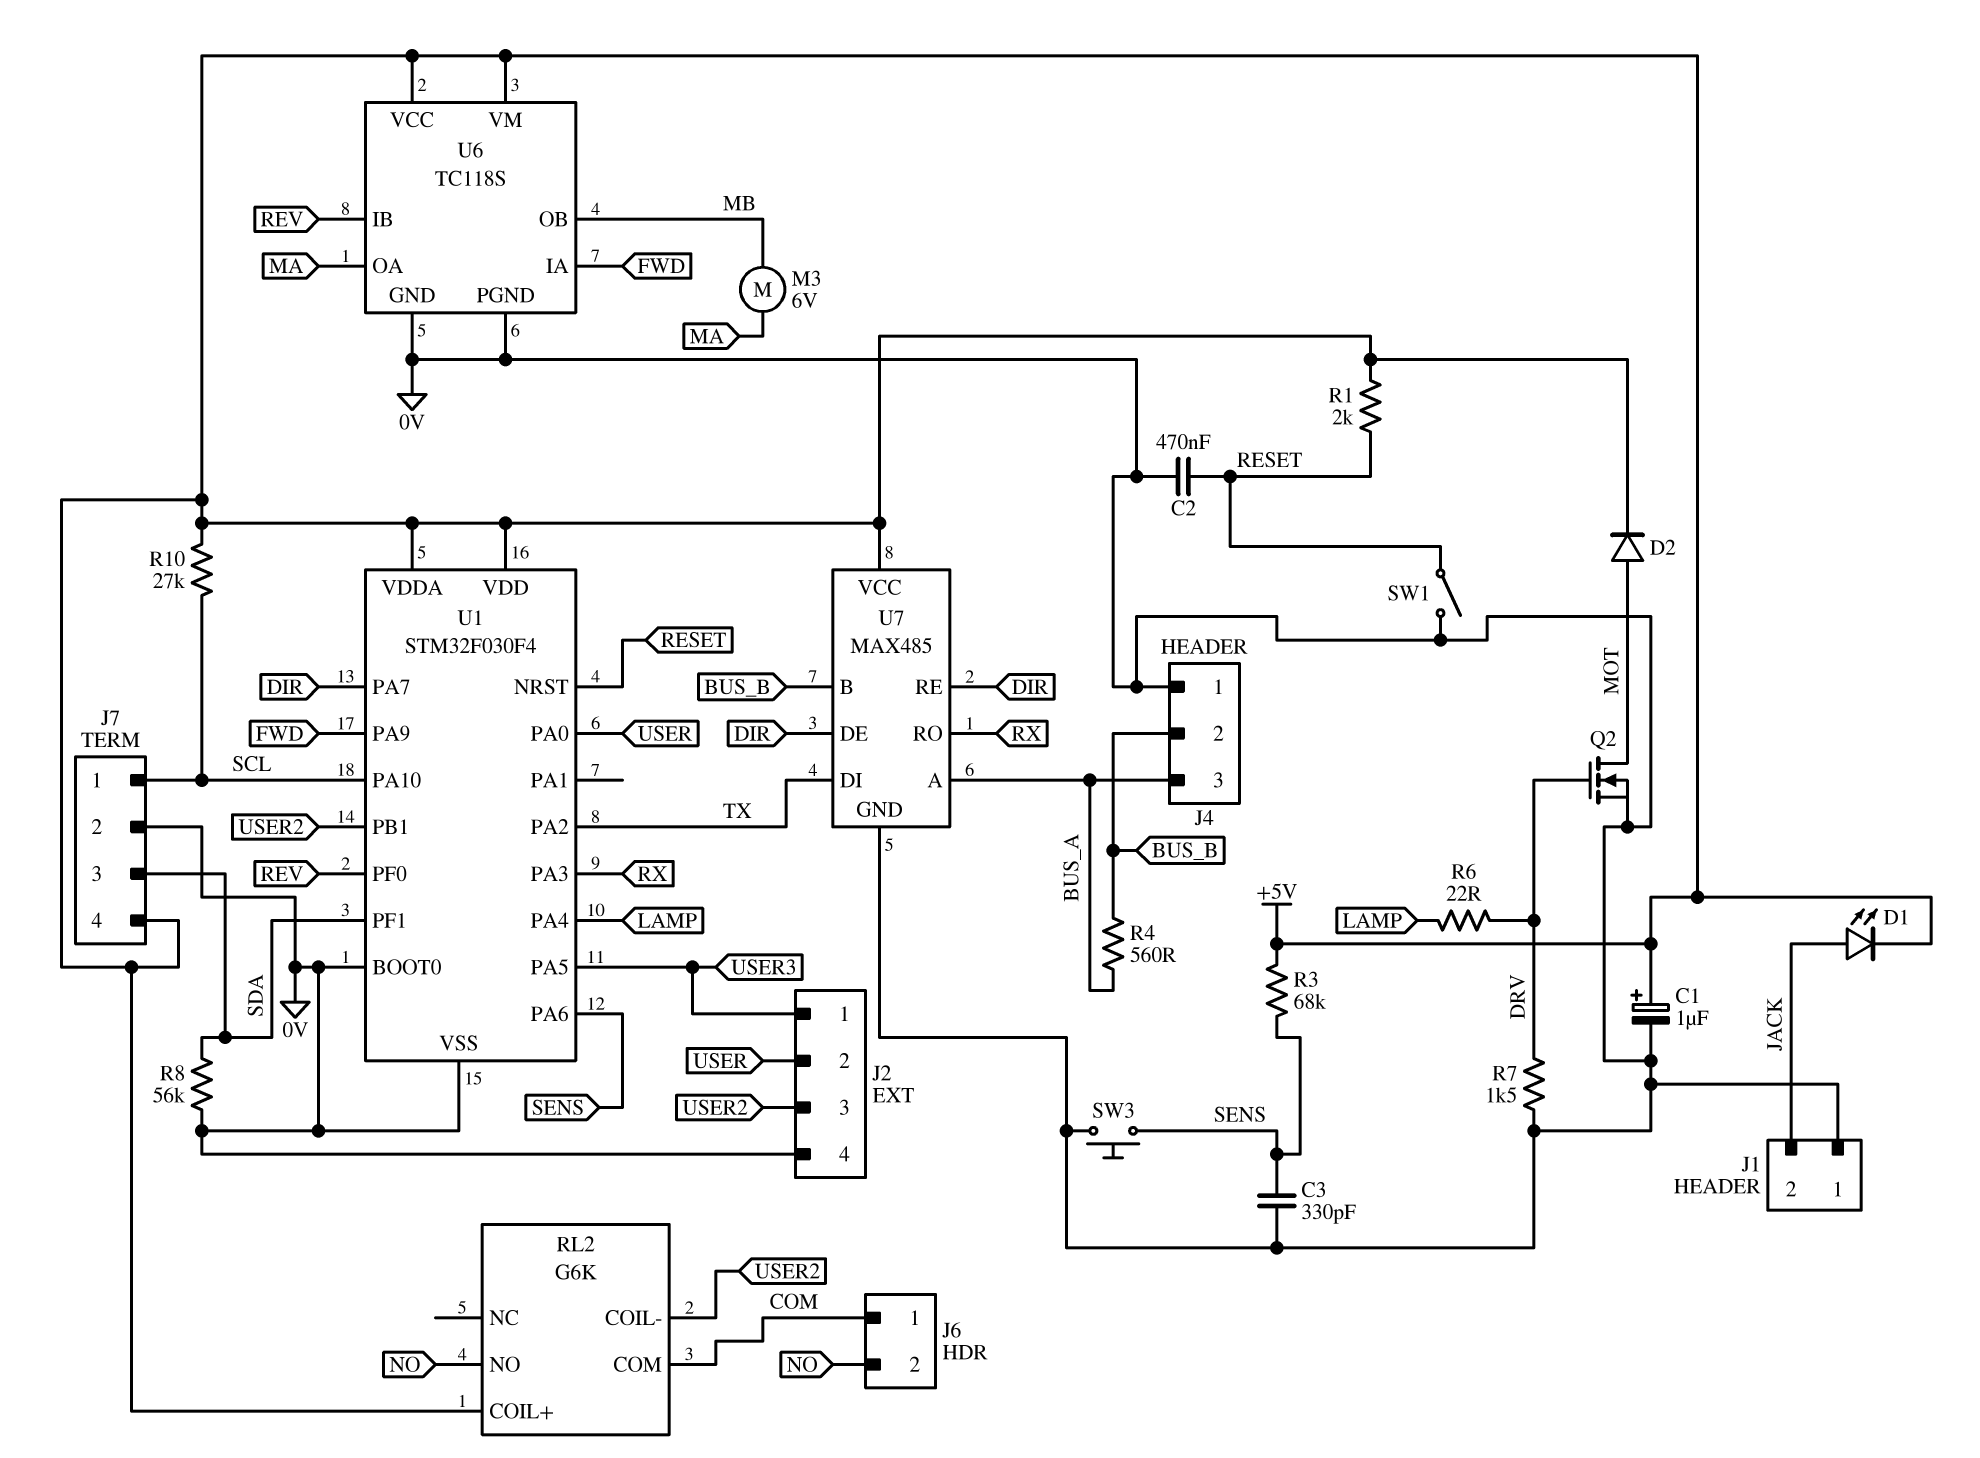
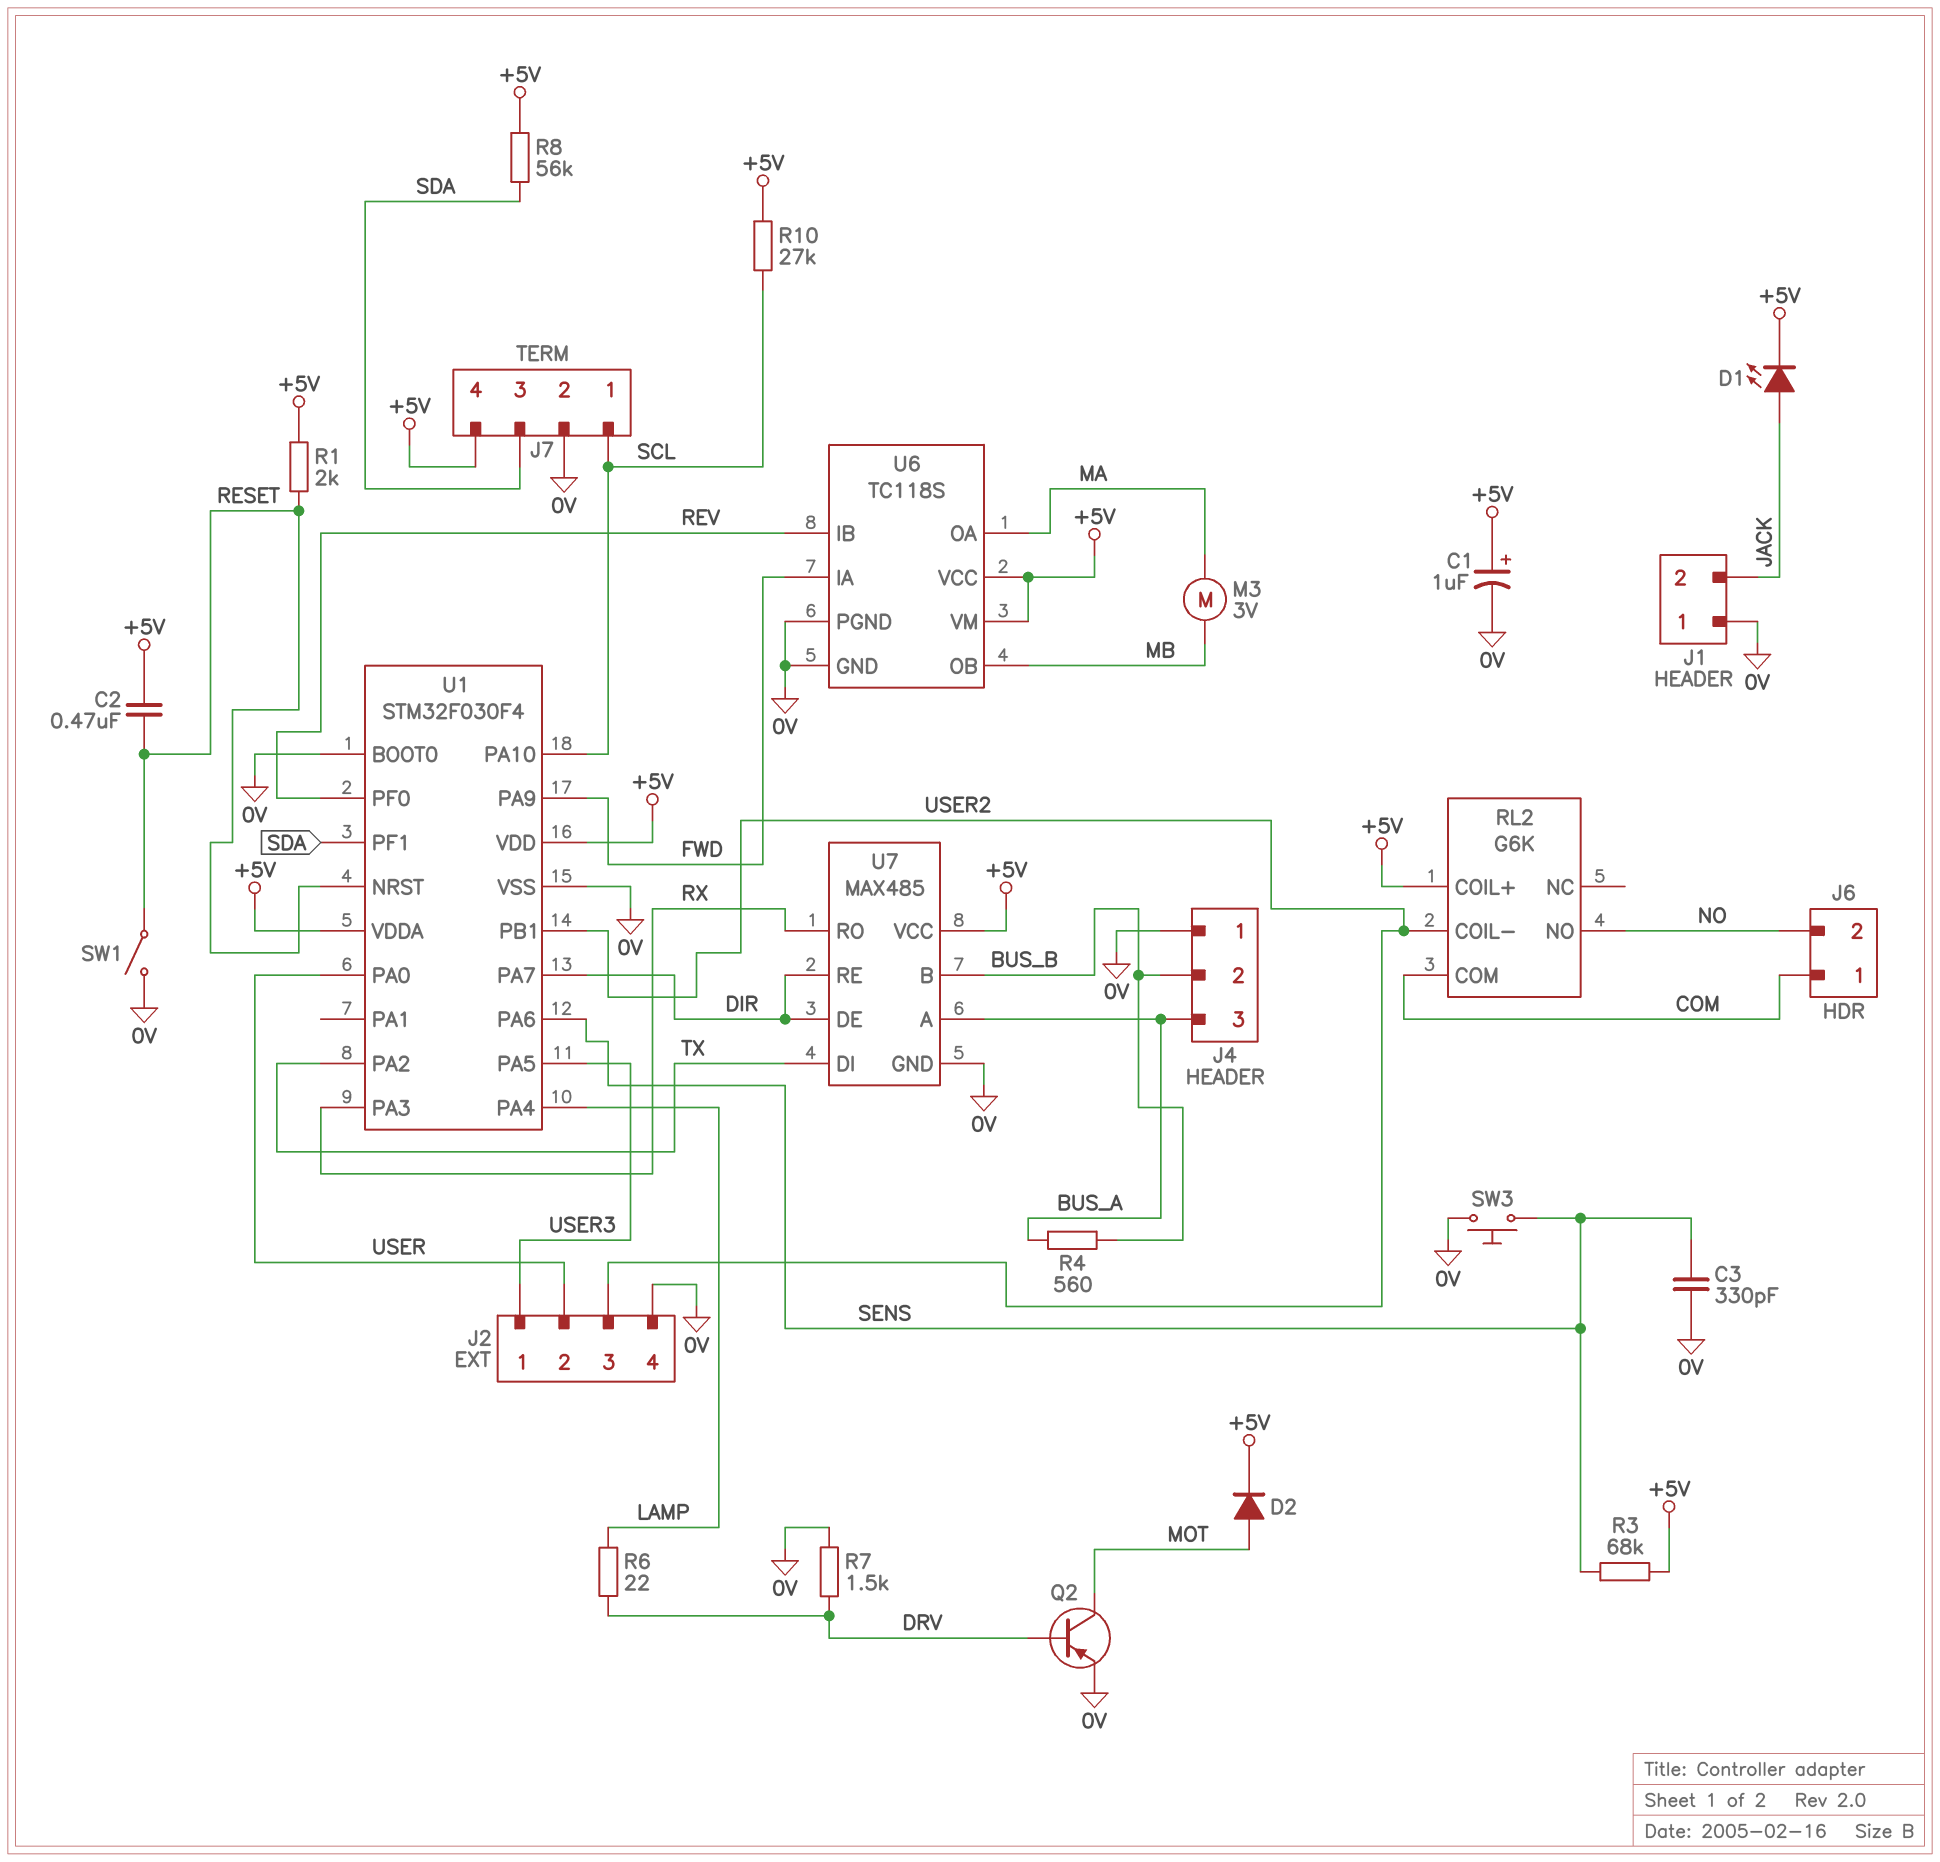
C2: 470nF (0V, RESET) -> 470nF (+5V, RESET)
M3: motor 6V (MA, MB) -> motor 3V (MA, MB)
Q2: NMOS (G DRV, D MOT, S 0V) -> PNP (B DRV, C MOT, E 0V)
R8: 56k (0V, SDA) -> 56k (+5V, SDA)

